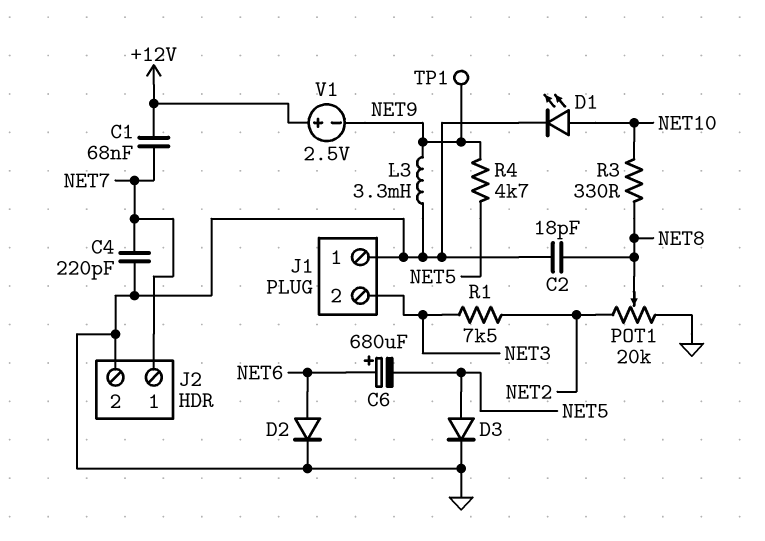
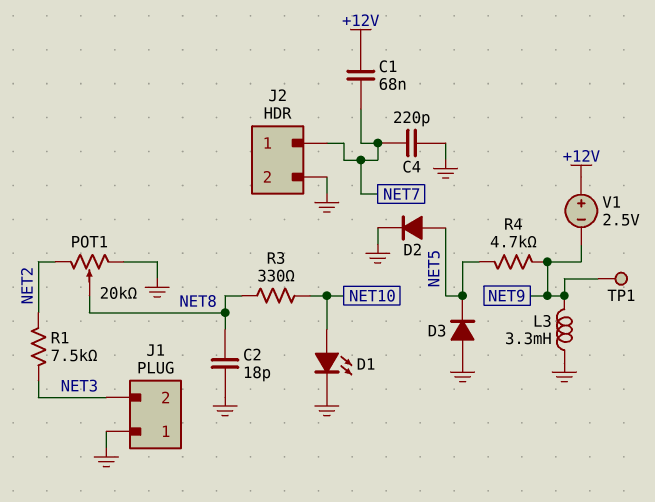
C6: 680uF (plus NET6, minus NET5) -> none
D2: diode (A NET6, K GND) -> diode (A NET5, K GND)
D3: diode (A NET5, K GND) -> diode (A GND, K NET5)

